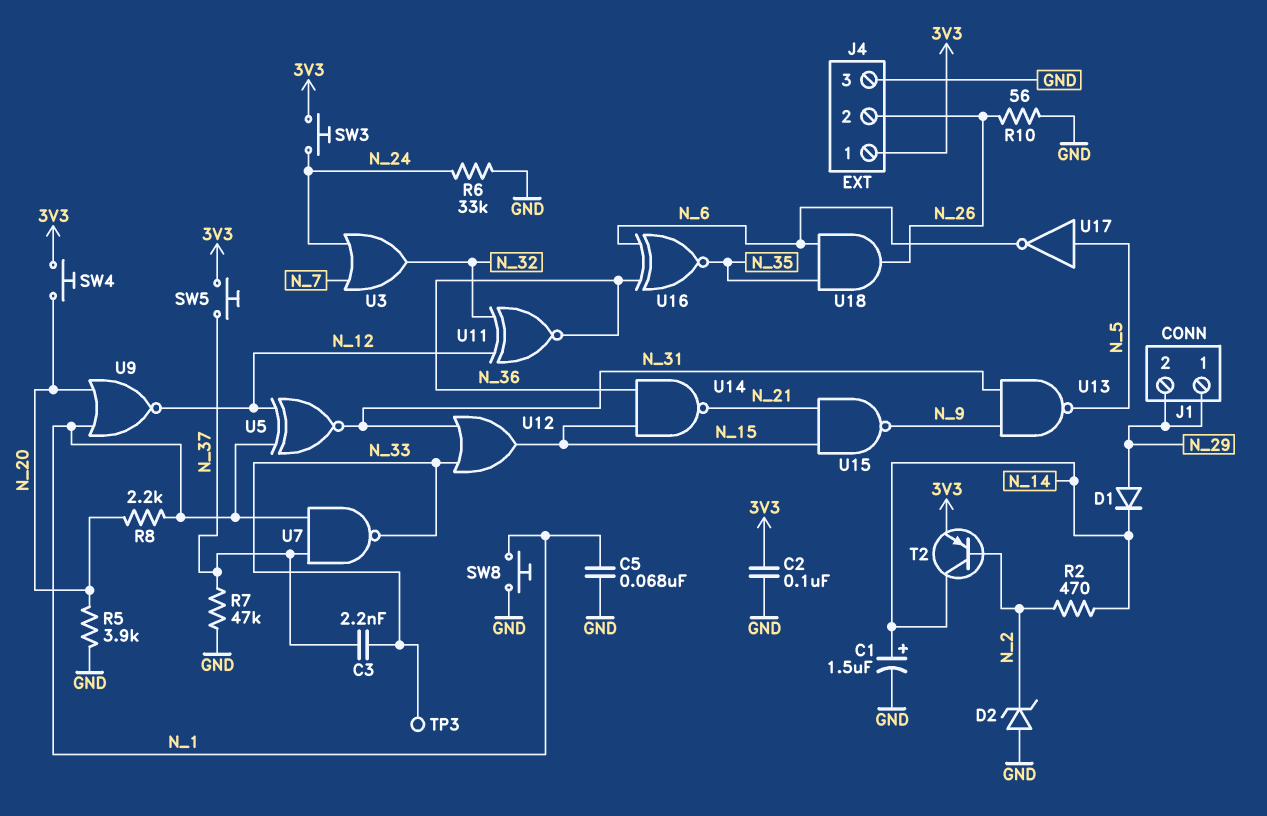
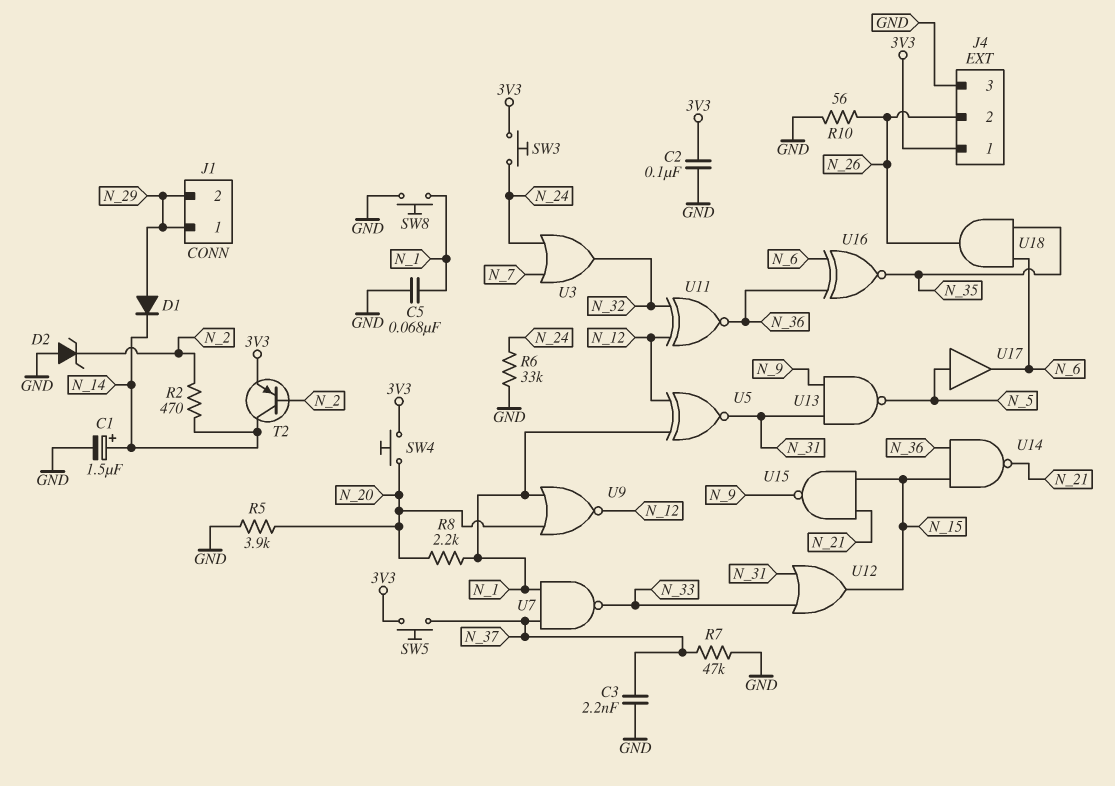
C3: 2.2nF (N_33, N_37) -> 2.2nF (GND, N_37)
TP3: test point (N_33) -> none
U17: NOT (in N_5, out N_6) -> buffer (in N_5, out N_6)

